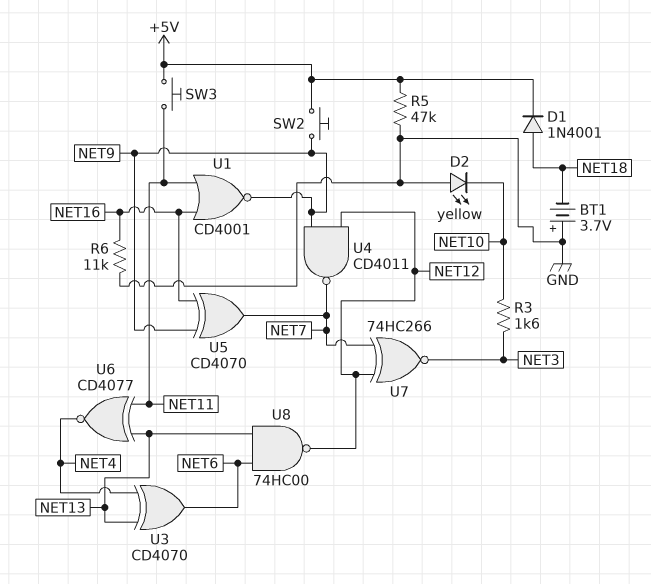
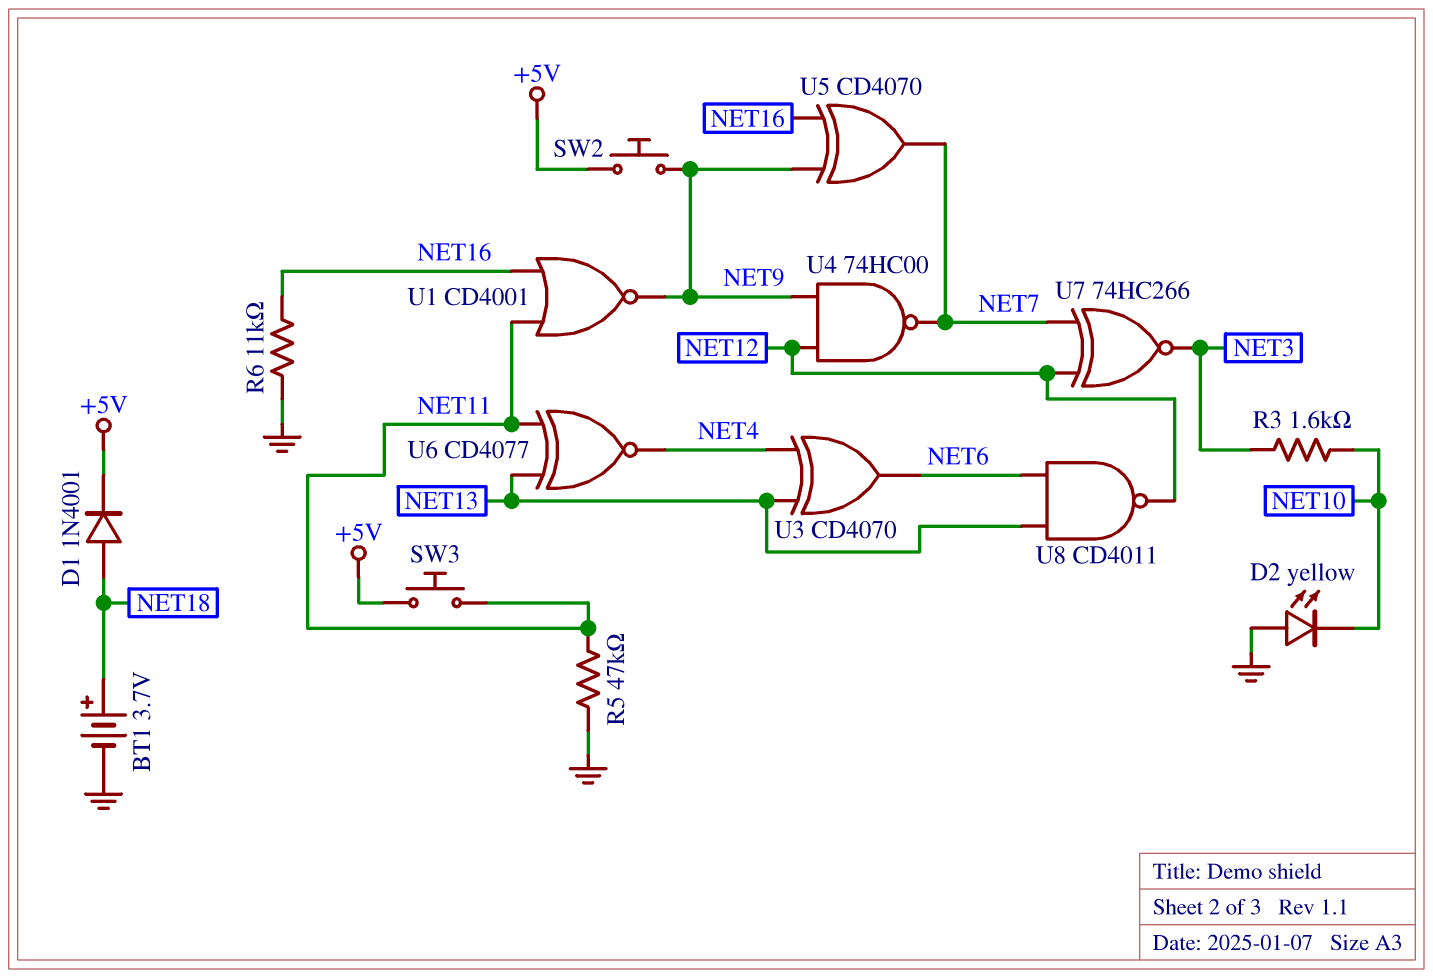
BT1: 3.7V (plus GND, minus NET18) -> 3.7V (plus NET18, minus GND)
R5: 47k (+5V, GND) -> 47k (GND, NET11)
U4: NAND CD4011 (in NET9, in NET12, out NET7) -> NAND 74HC00 (in NET9, in NET12, out NET7)
U8: NAND 74HC00 (in NET6, in NET13, out NET12) -> NAND CD4011 (in NET6, in NET13, out NET12)

